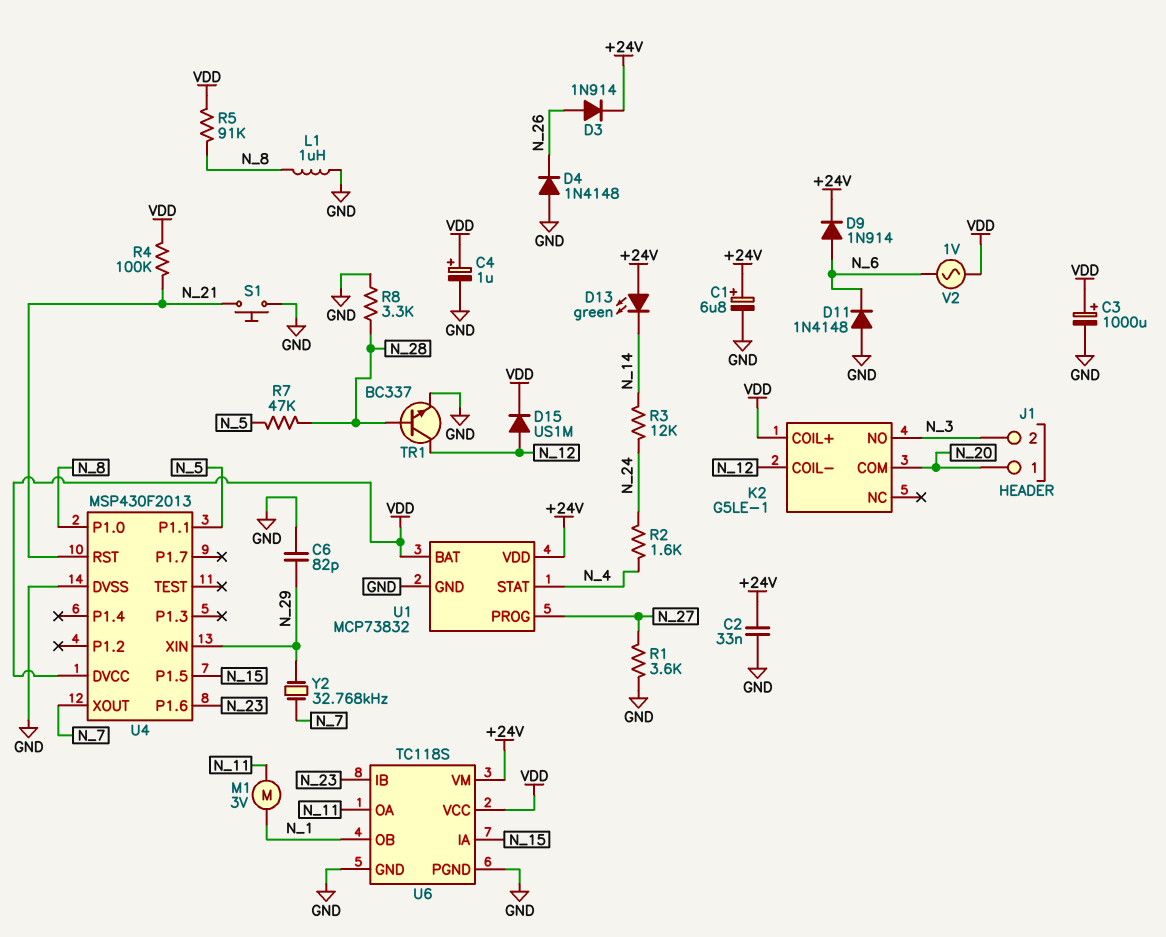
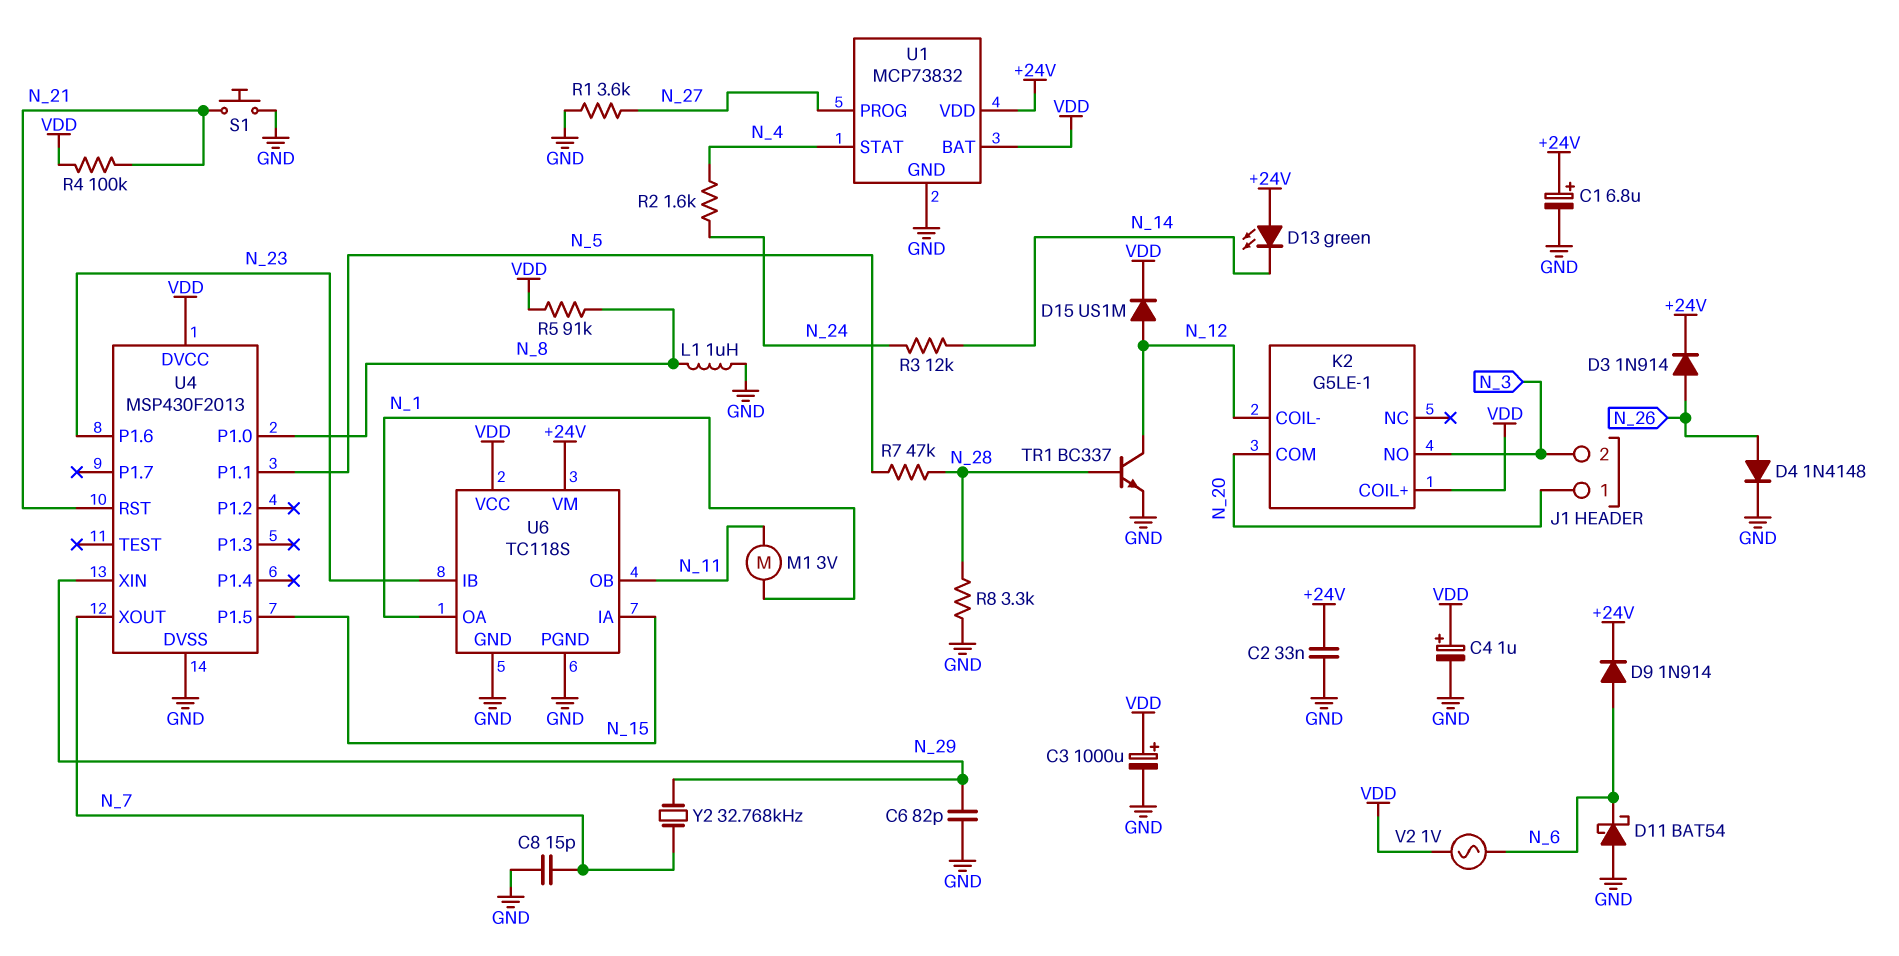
C8: none -> 15pF (GND, N_7)
D4: diode 1N4148 (A GND, K N_26) -> diode 1N4148 (A N_26, K GND)
D11: diode 1N4148 (A GND, K N_6) -> schottky BAT54 (A GND, K N_6)
U6 pin OA: N_11 -> N_1
U6 pin OB: N_1 -> N_11

